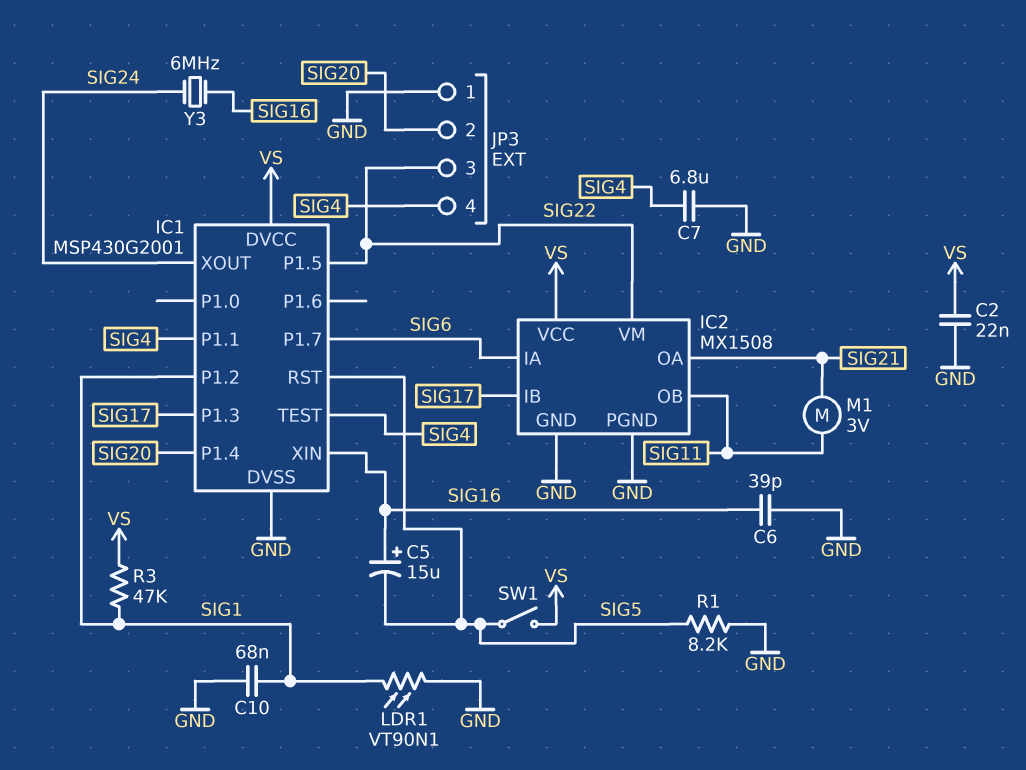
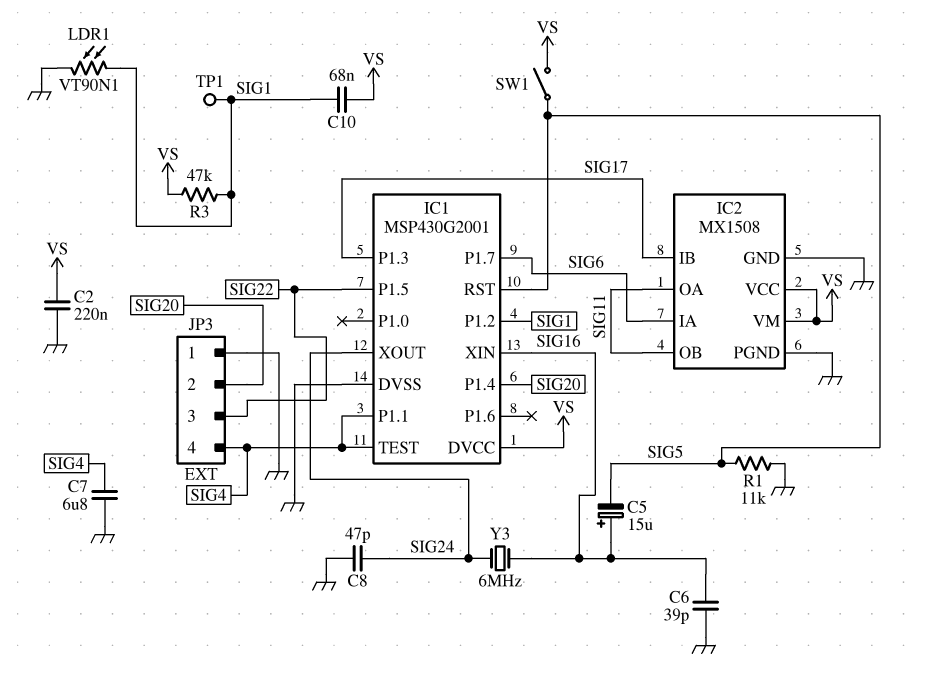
C2: 22nF (GND, VS) -> 220nF (GND, VS)
C8: none -> 47pF (GND, SIG24)
C10: 68nF (GND, SIG1) -> 68nF (SIG1, VS)
IC2 pin OA: SIG21 -> SIG11
IC2 pin VM: SIG22 -> VS
M1: motor 3V (SIG11, SIG21) -> none
R1: 8.2k (GND, SIG5) -> 11k (GND, SIG5)
TP1: none -> test point (SIG1)

